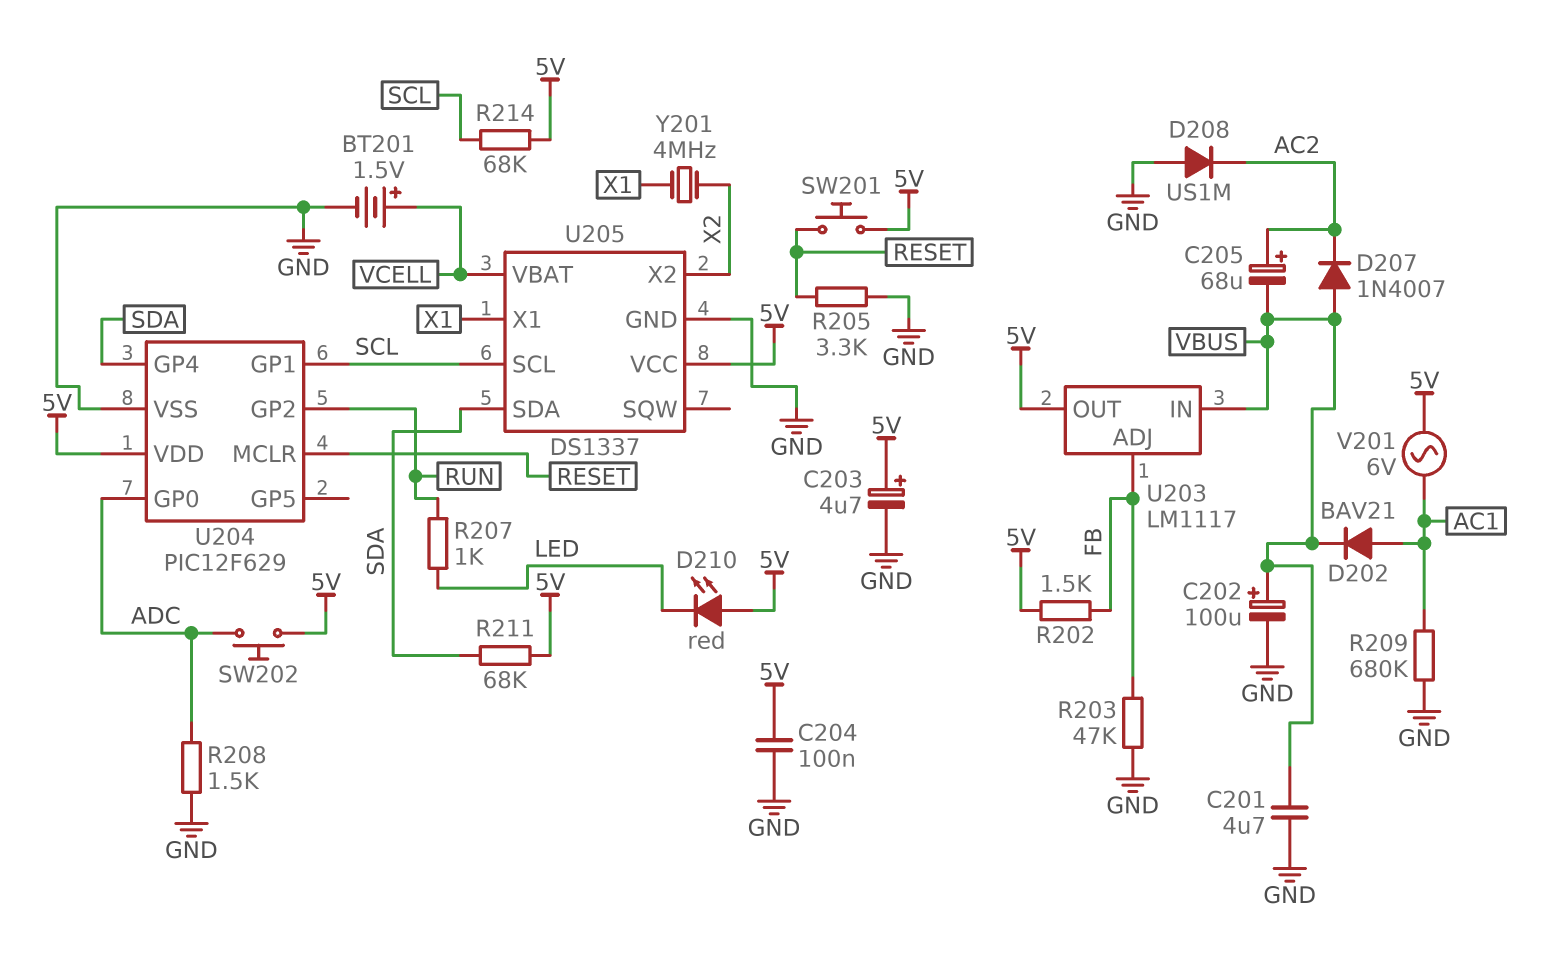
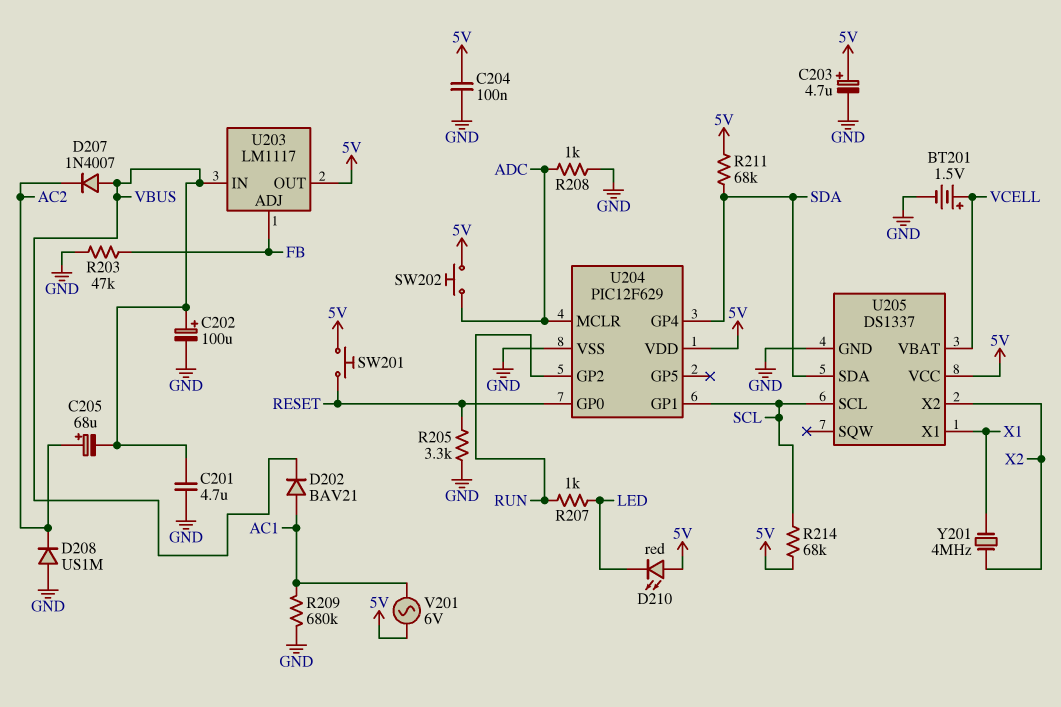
R202: 1.5k (5V, FB) -> none
R208: 1.5k (ADC, GND) -> 1k (ADC, GND)
U204 pin GP0: ADC -> RESET
U204 pin MCLR: RESET -> ADC

